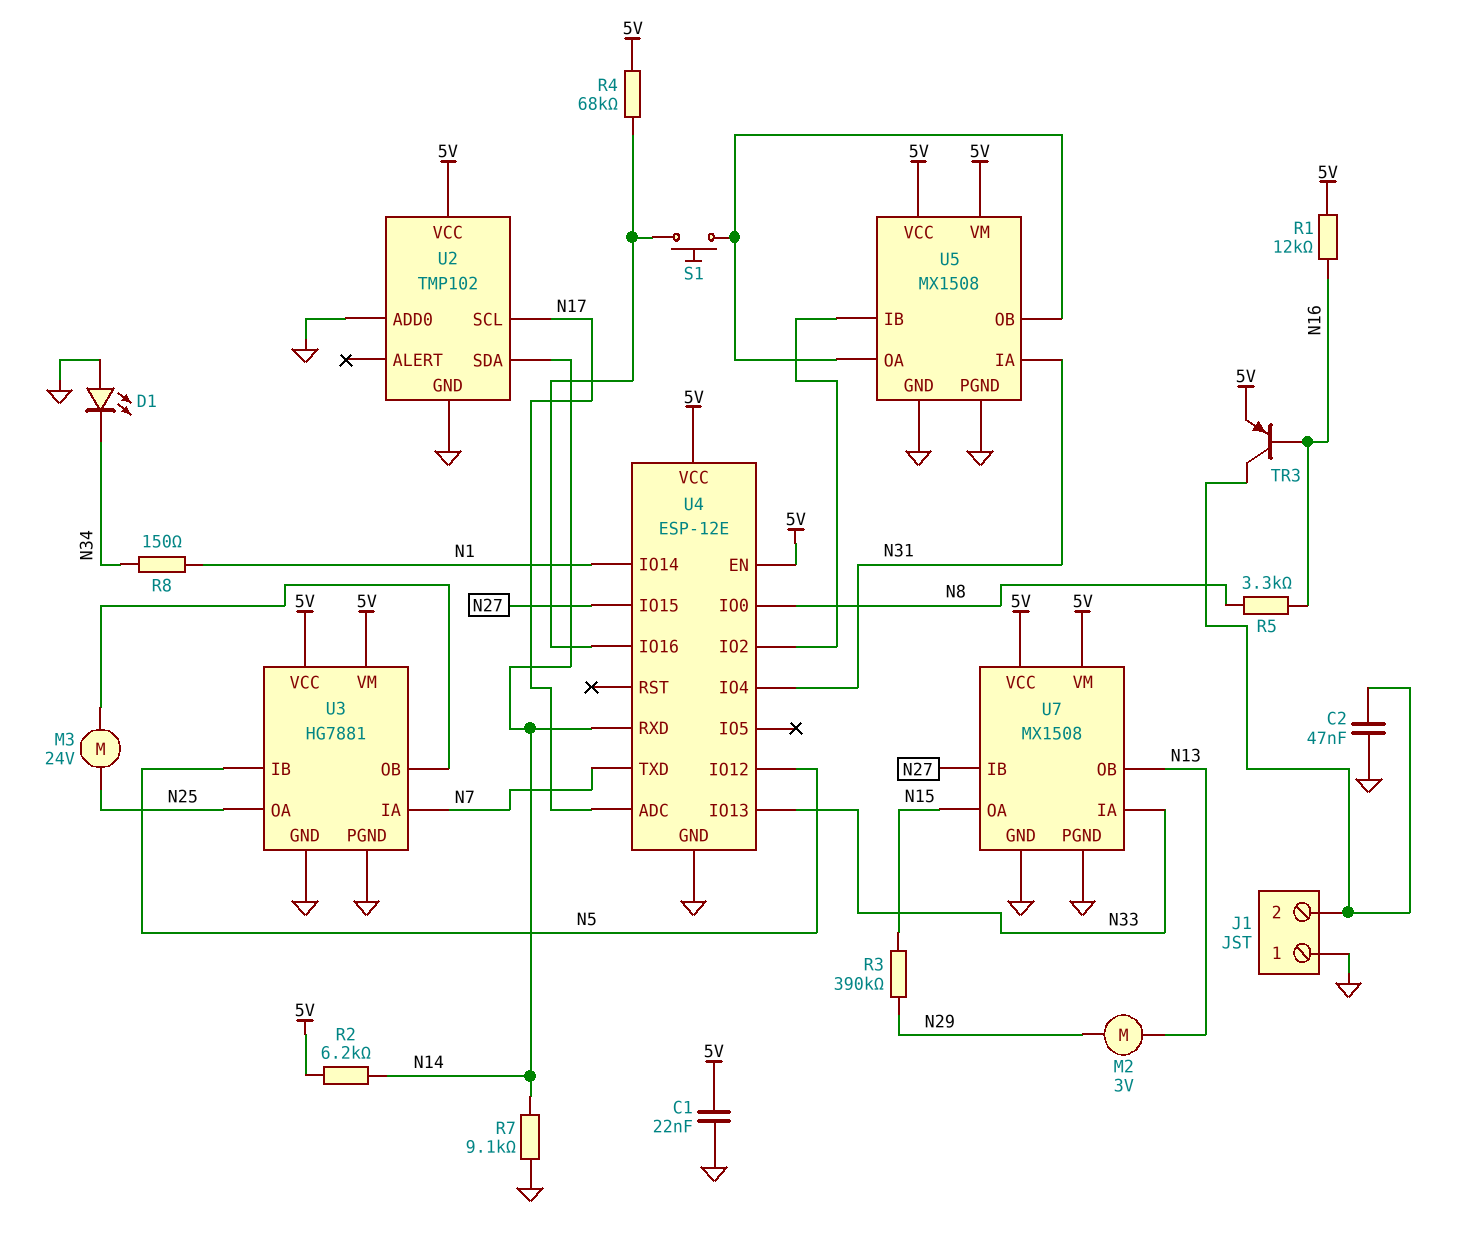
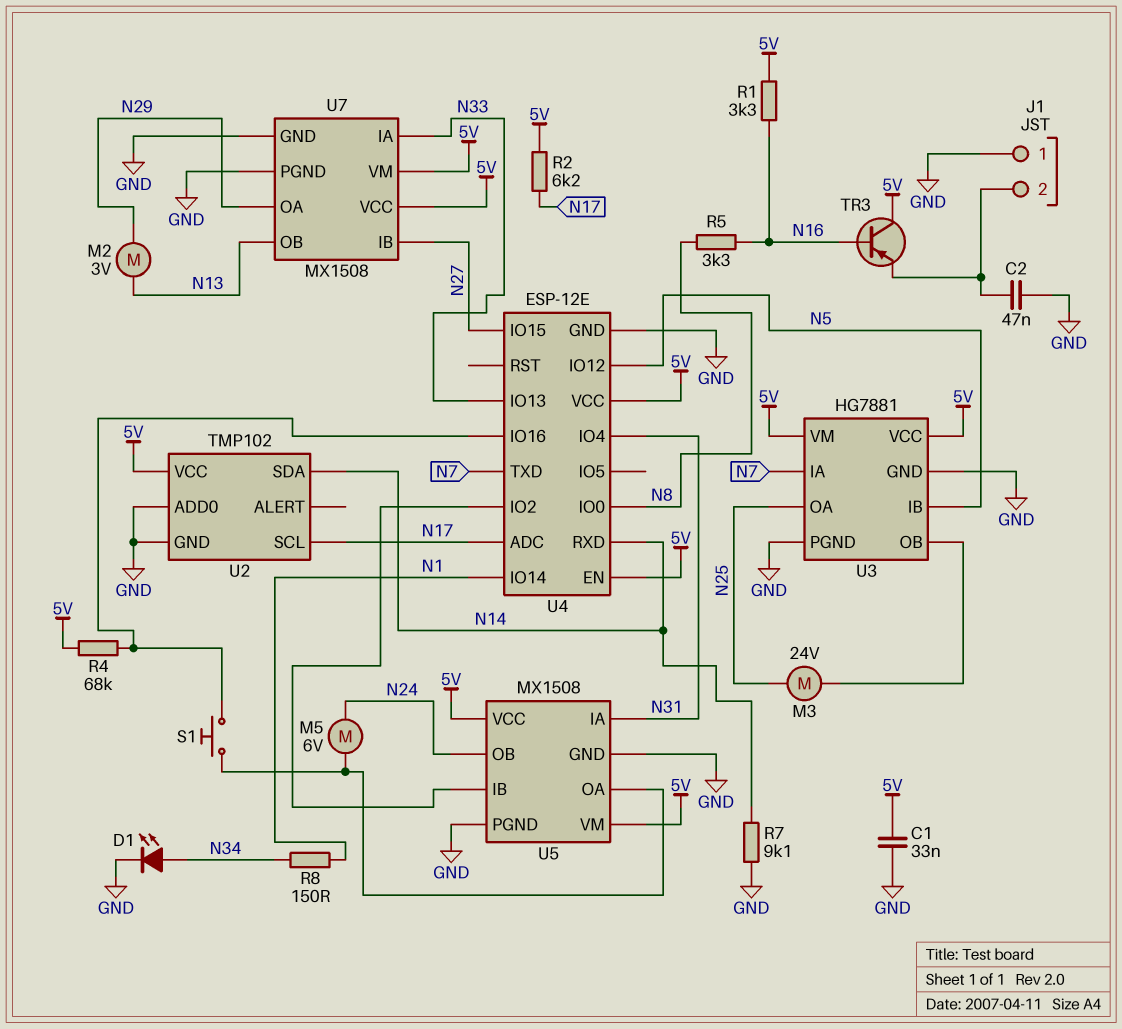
C1: 22nF (5V, GND) -> 33nF (5V, GND)
D1: LED (A GND, K N34) -> LED (A N34, K GND)
M5: none -> motor 6V (N24, U5/OA)
R1: 12k (5V, N16) -> 3.3k (5V, N16)
R2: 6.2k (5V, N14) -> 6.2k (5V, N17)
R3: 390k (N15, N29) -> none
TR3: PNP (B N16, C J1/2, E 5V) -> PNP (B N16, C 5V, E J1/2)
U5 pin OB: U5/OA -> N24
U7 pin OA: N15 -> N29

